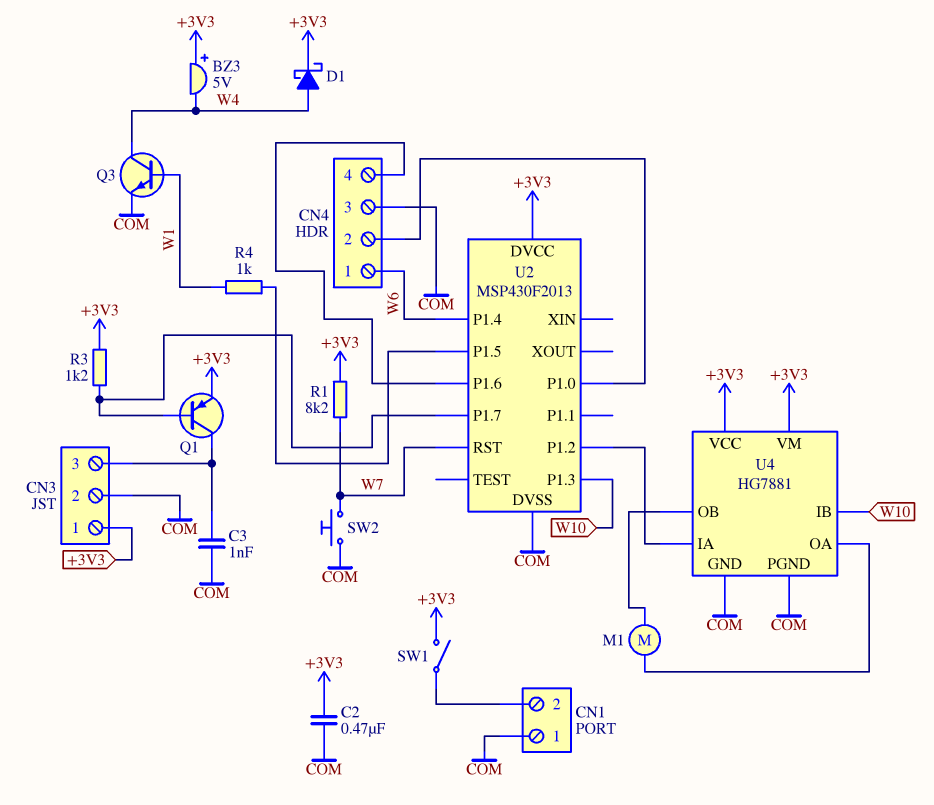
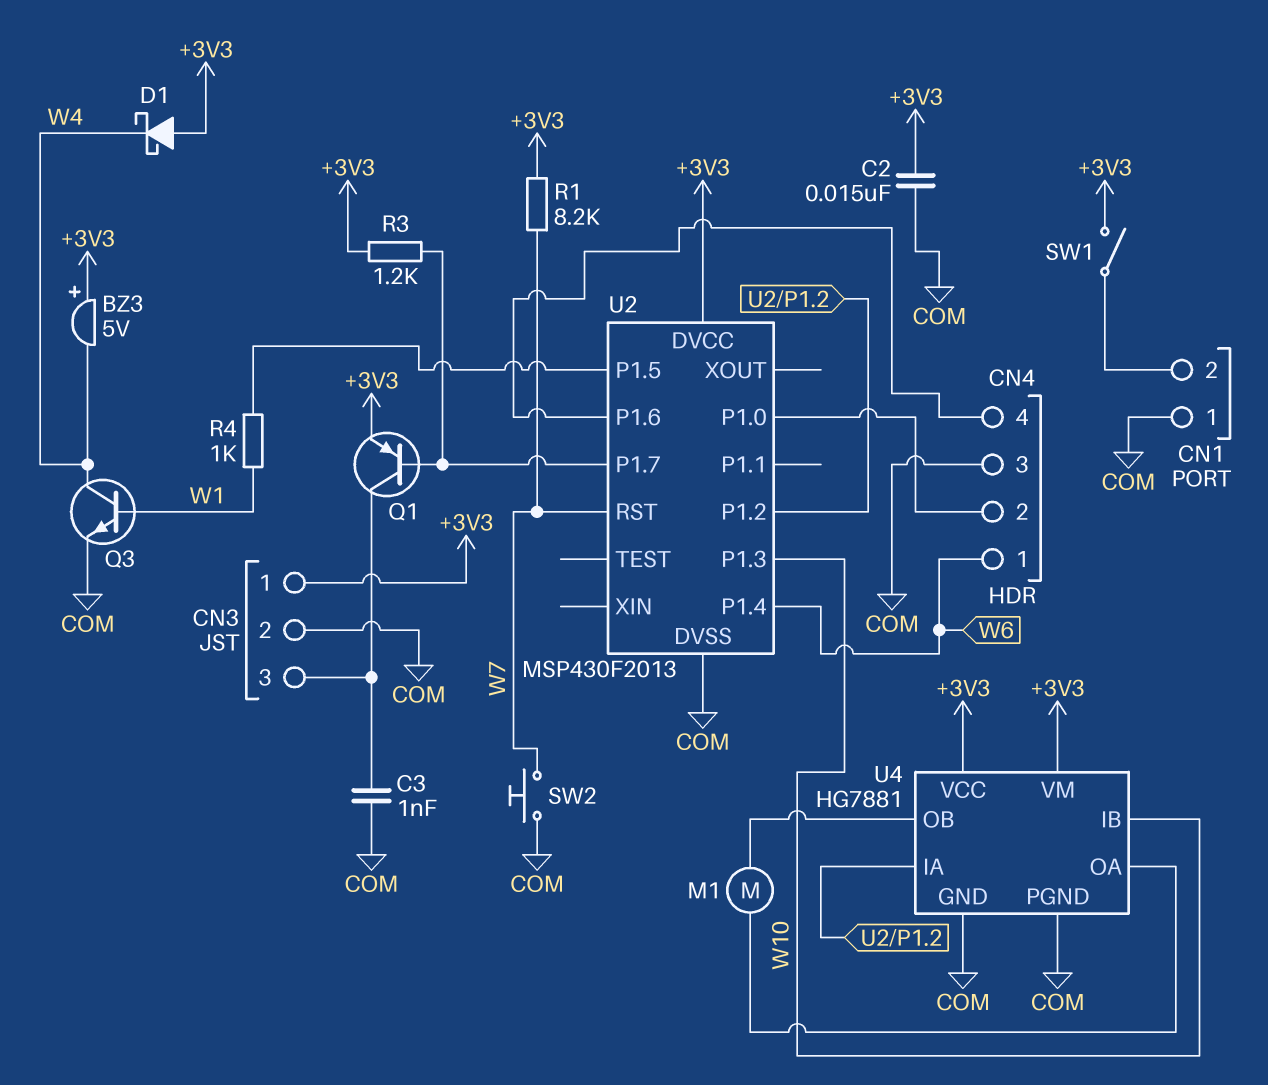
C2: 470nF (+3V3, COM) -> 15nF (+3V3, COM)
D1: schottky (A W4, K +3V3) -> schottky (A +3V3, K W4)

